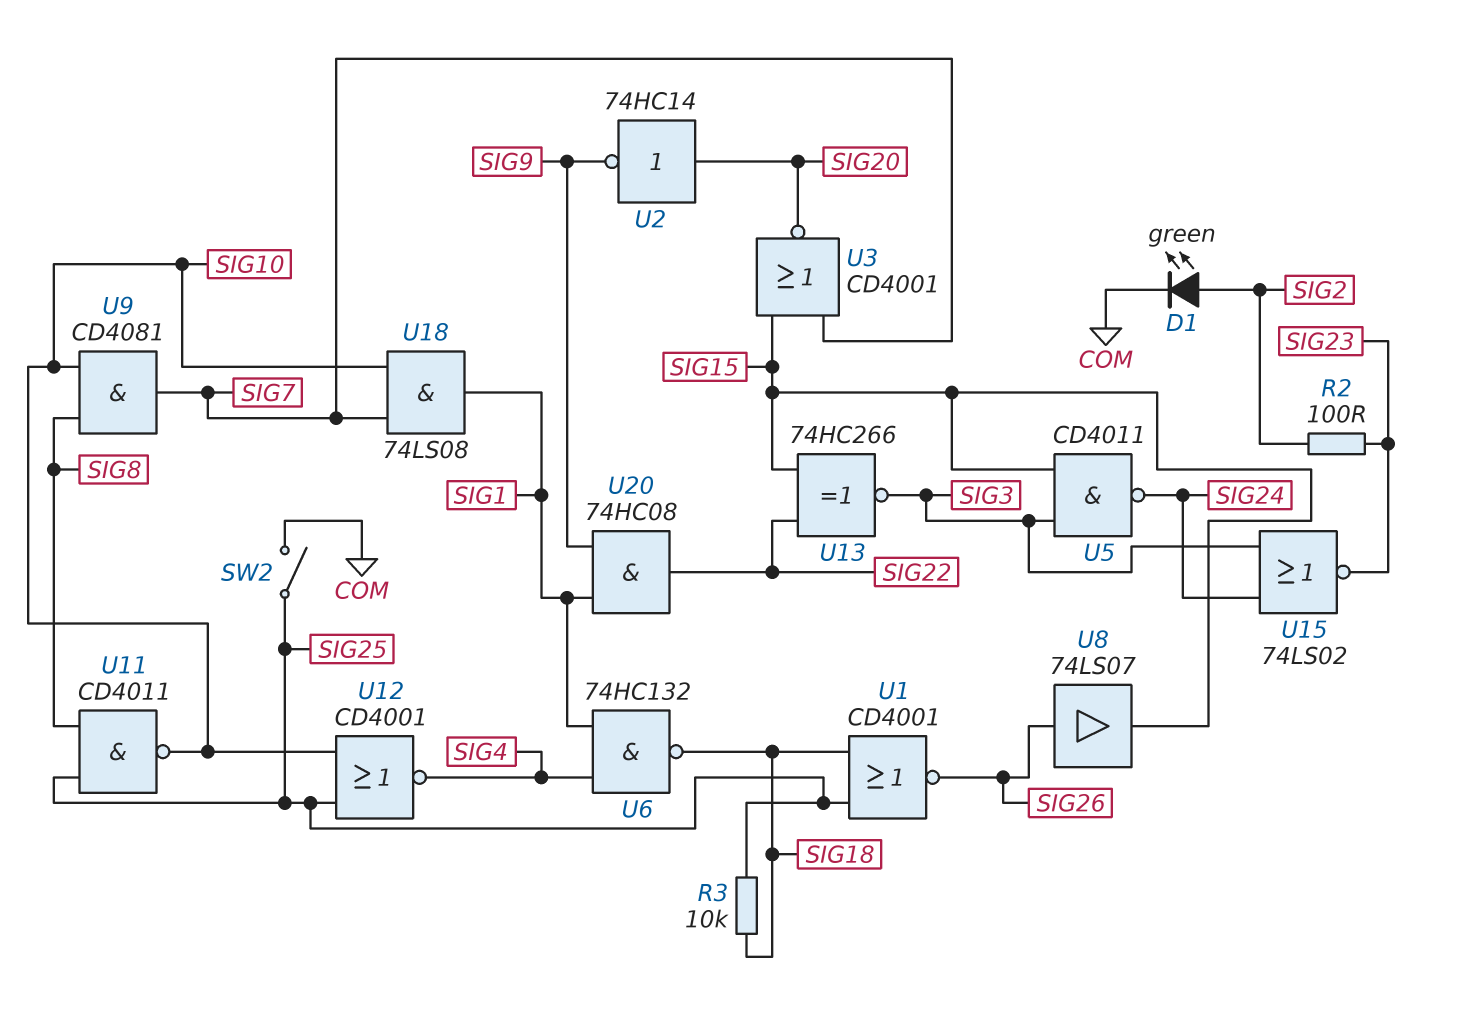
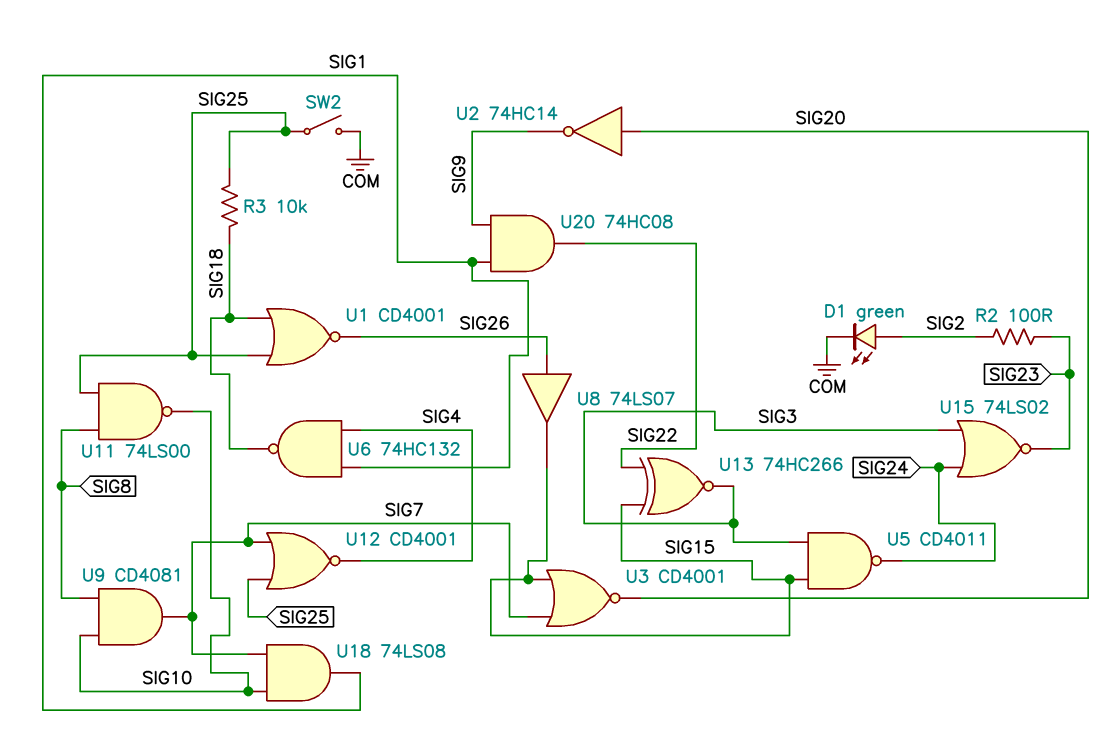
U11: NAND CD4011 (in SIG8, in SIG25, out SIG10) -> NAND 74LS00 (in SIG8, in SIG25, out SIG10)
U12: NOR CD4001 (in SIG10, in SIG25, out SIG4) -> NOR CD4001 (in SIG7, in SIG25, out SIG4)

